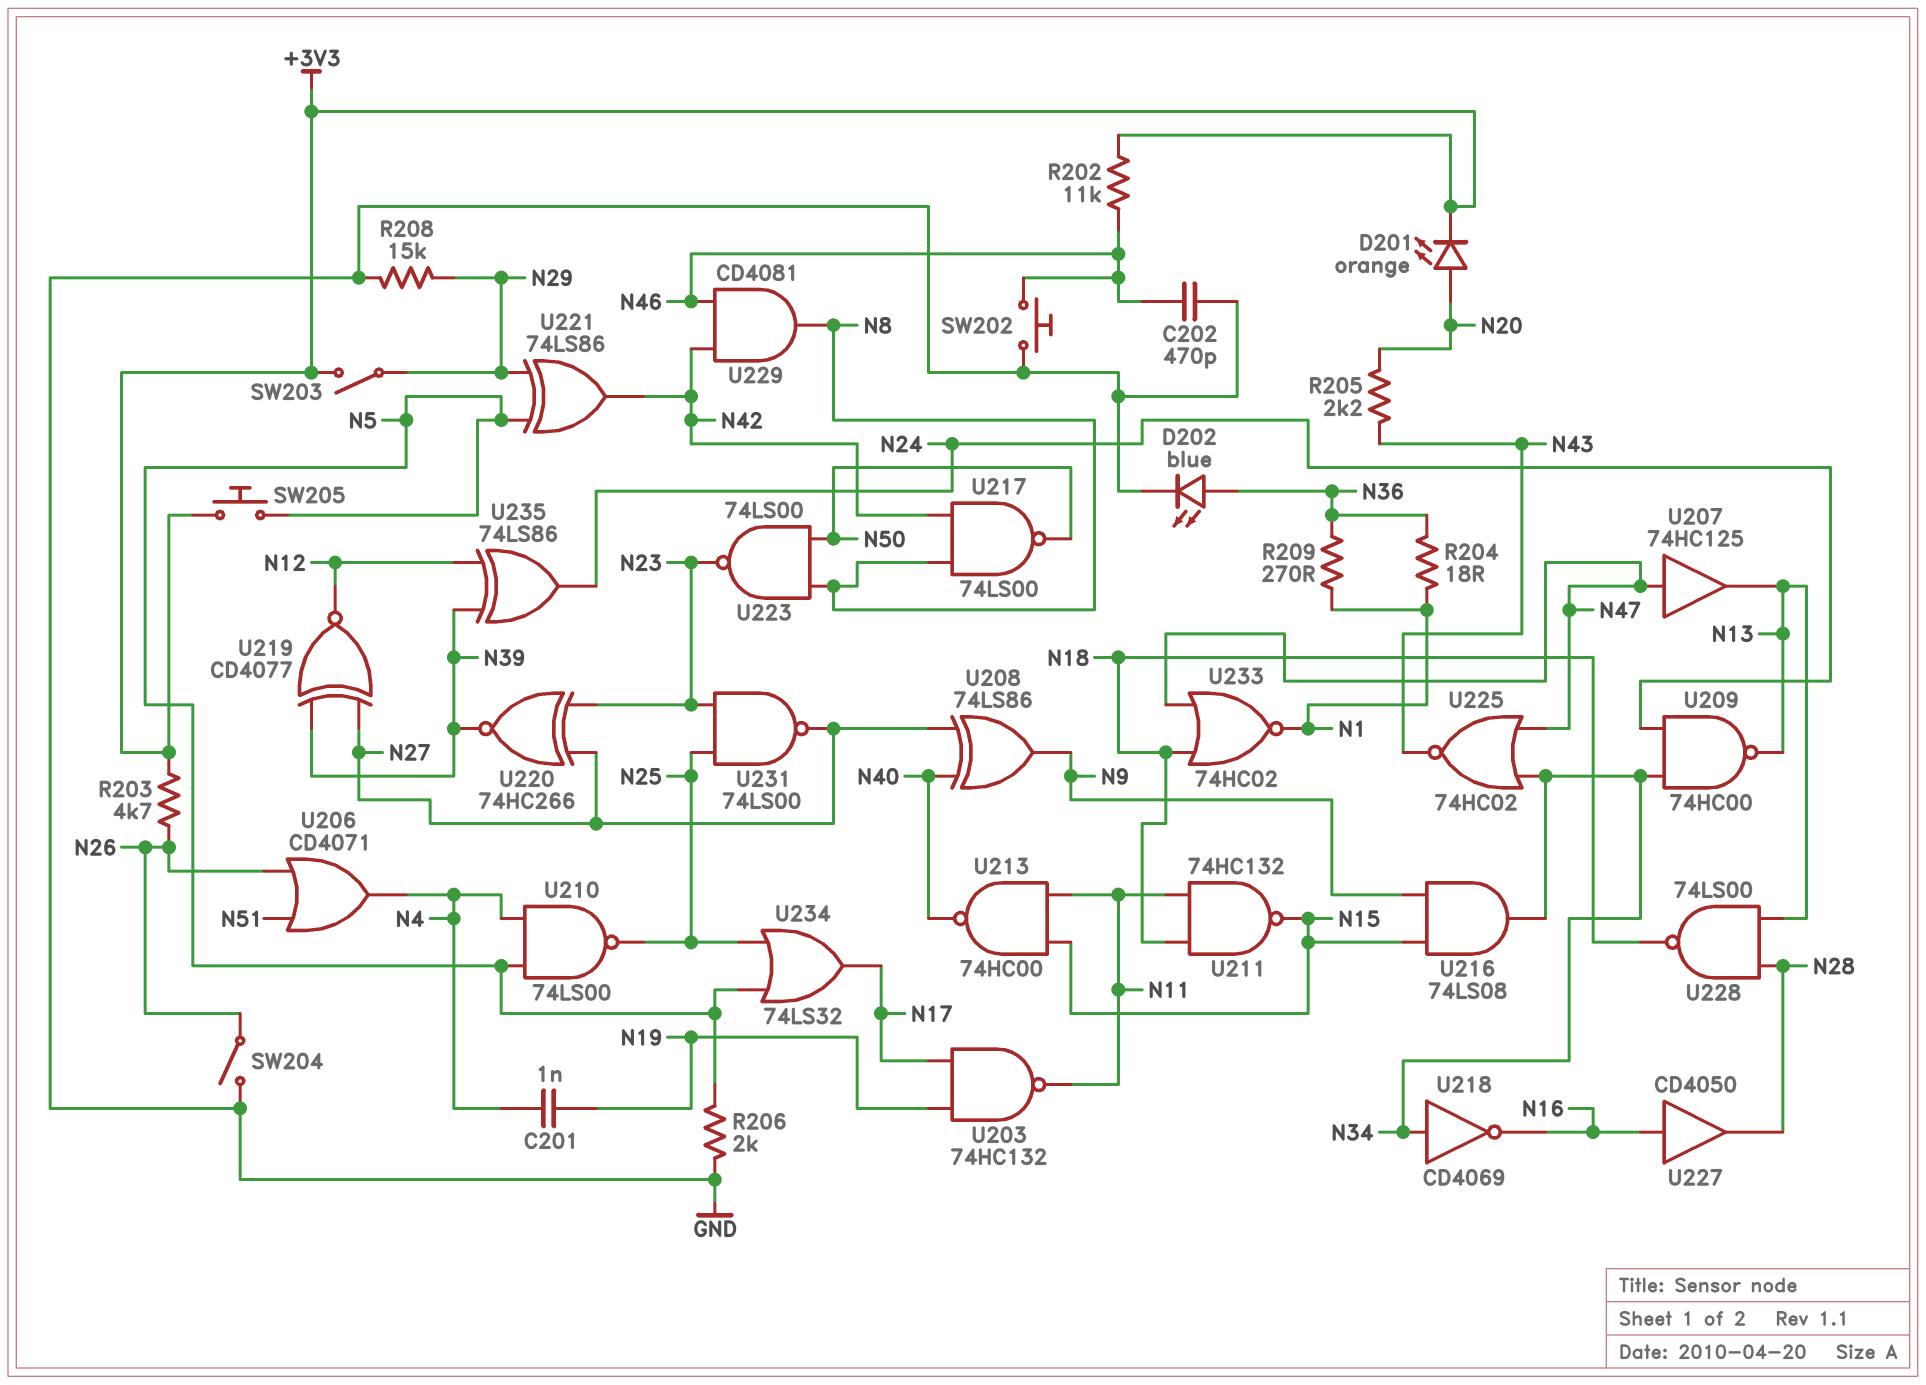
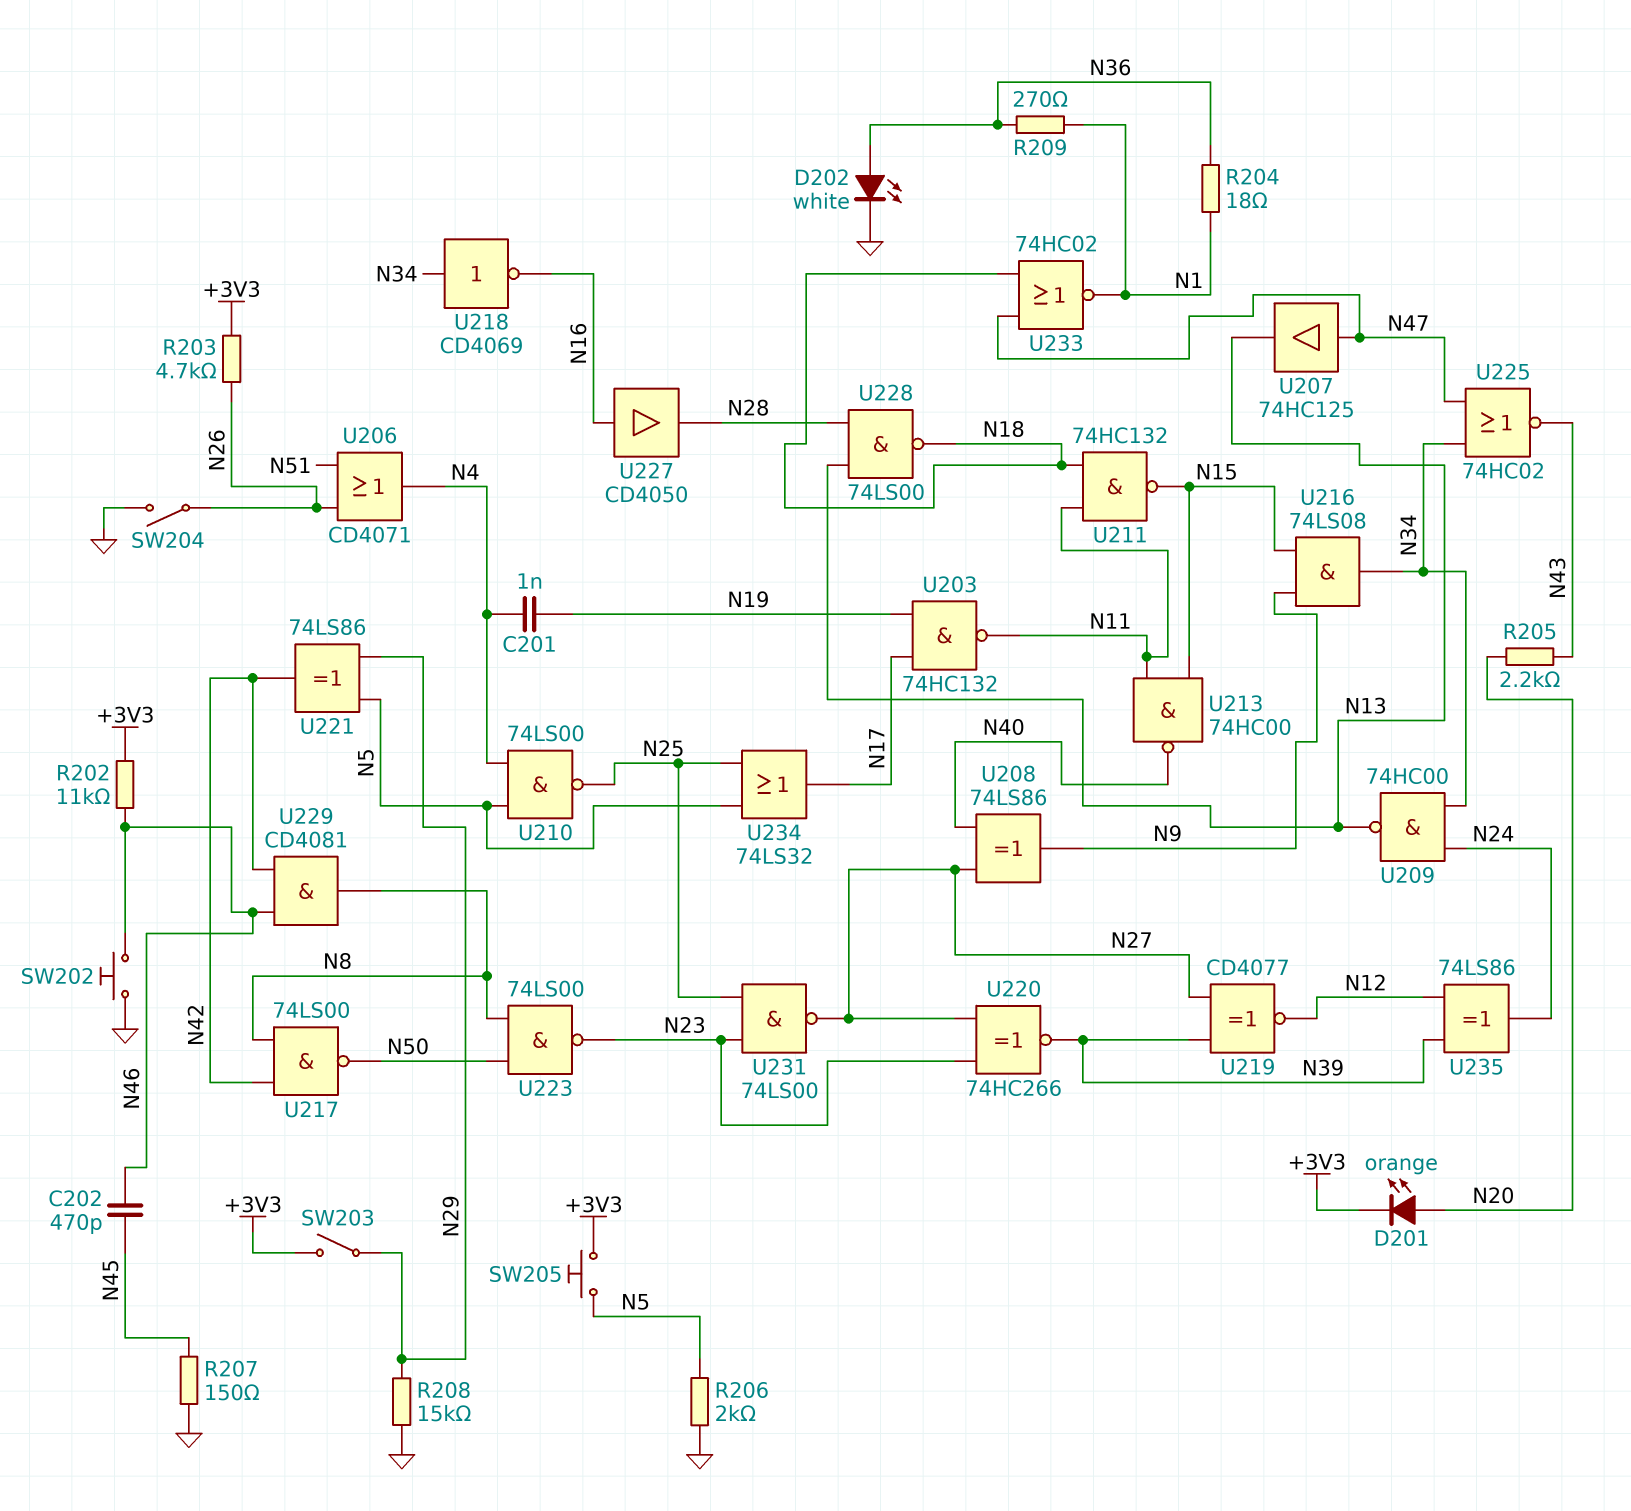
C202: 470pF (GND, N46) -> 470pF (N45, N46)
D202: LED blue (A N36, K GND) -> LED white (A N36, K GND)
R207: none -> 150 (GND, N45)

